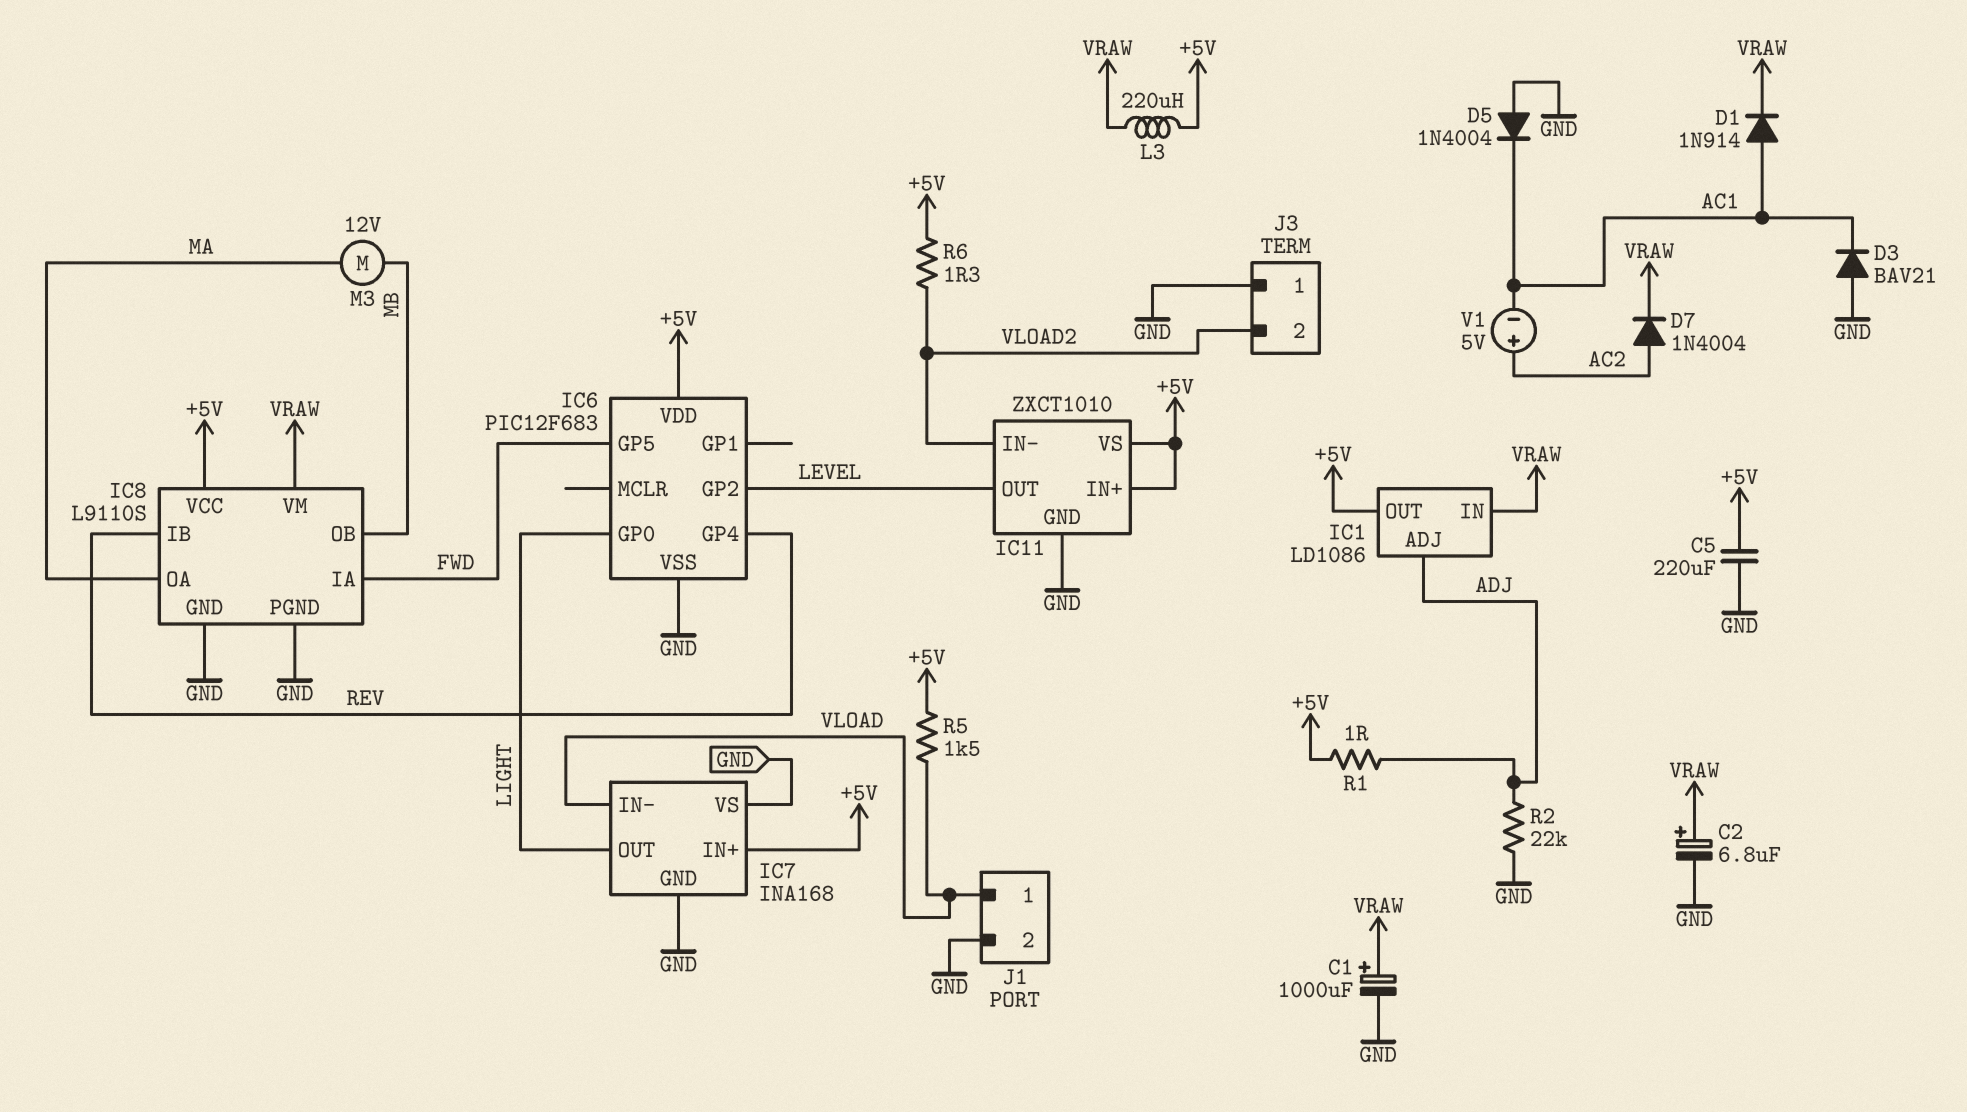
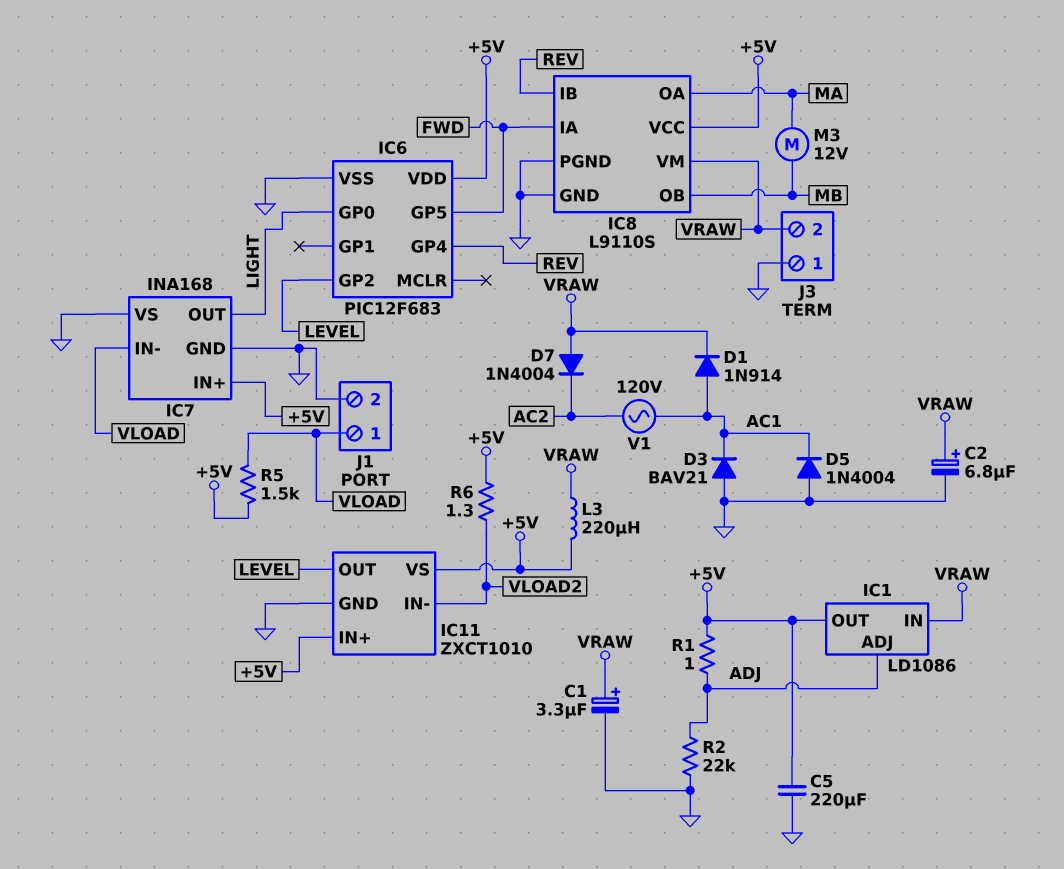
C1: 1000uF (plus VRAW, minus GND) -> 3.3uF (plus VRAW, minus GND)
D7: diode 1N4004 (A AC2, K VRAW) -> diode 1N4004 (A VRAW, K AC2)
J3 pin 2: VLOAD2 -> VRAW
V1: 5V (plus AC2, minus AC1) -> AC 120V (AC1, AC2)

